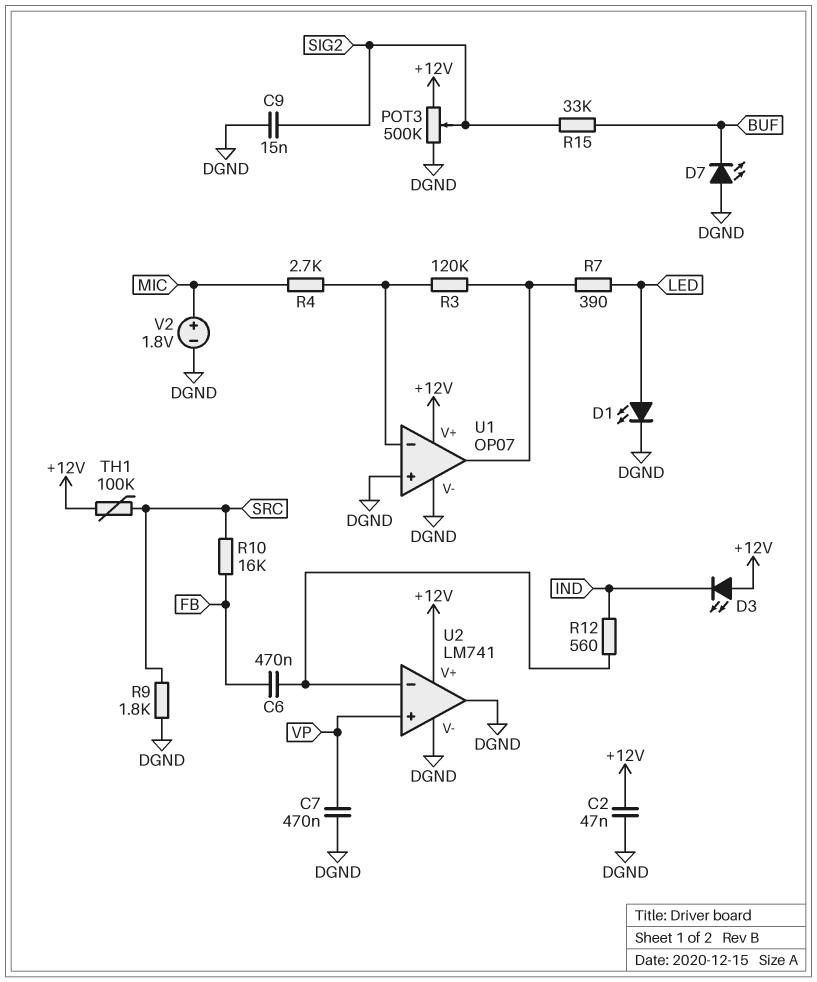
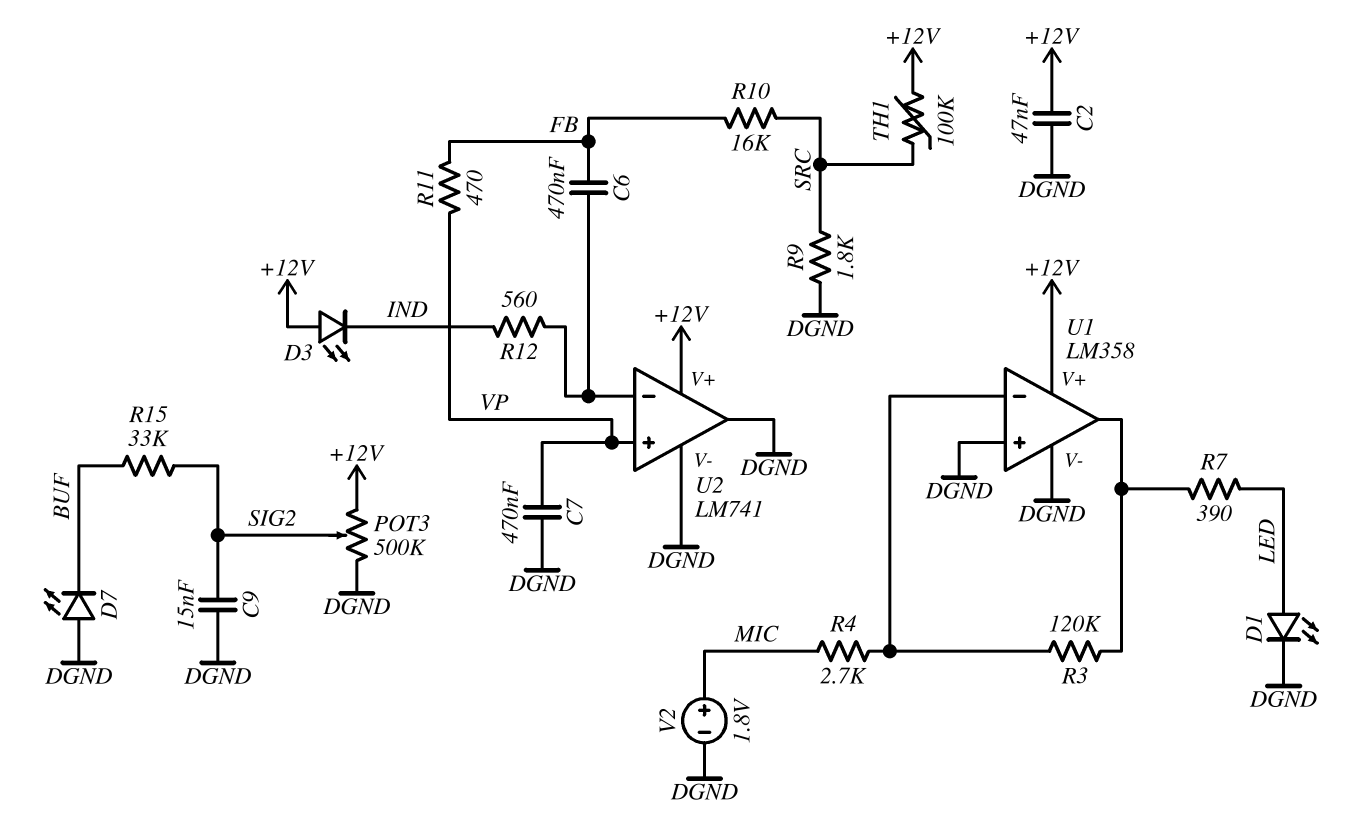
R11: none -> 470 (FB, VP)
U1: OP07 -> LM358

